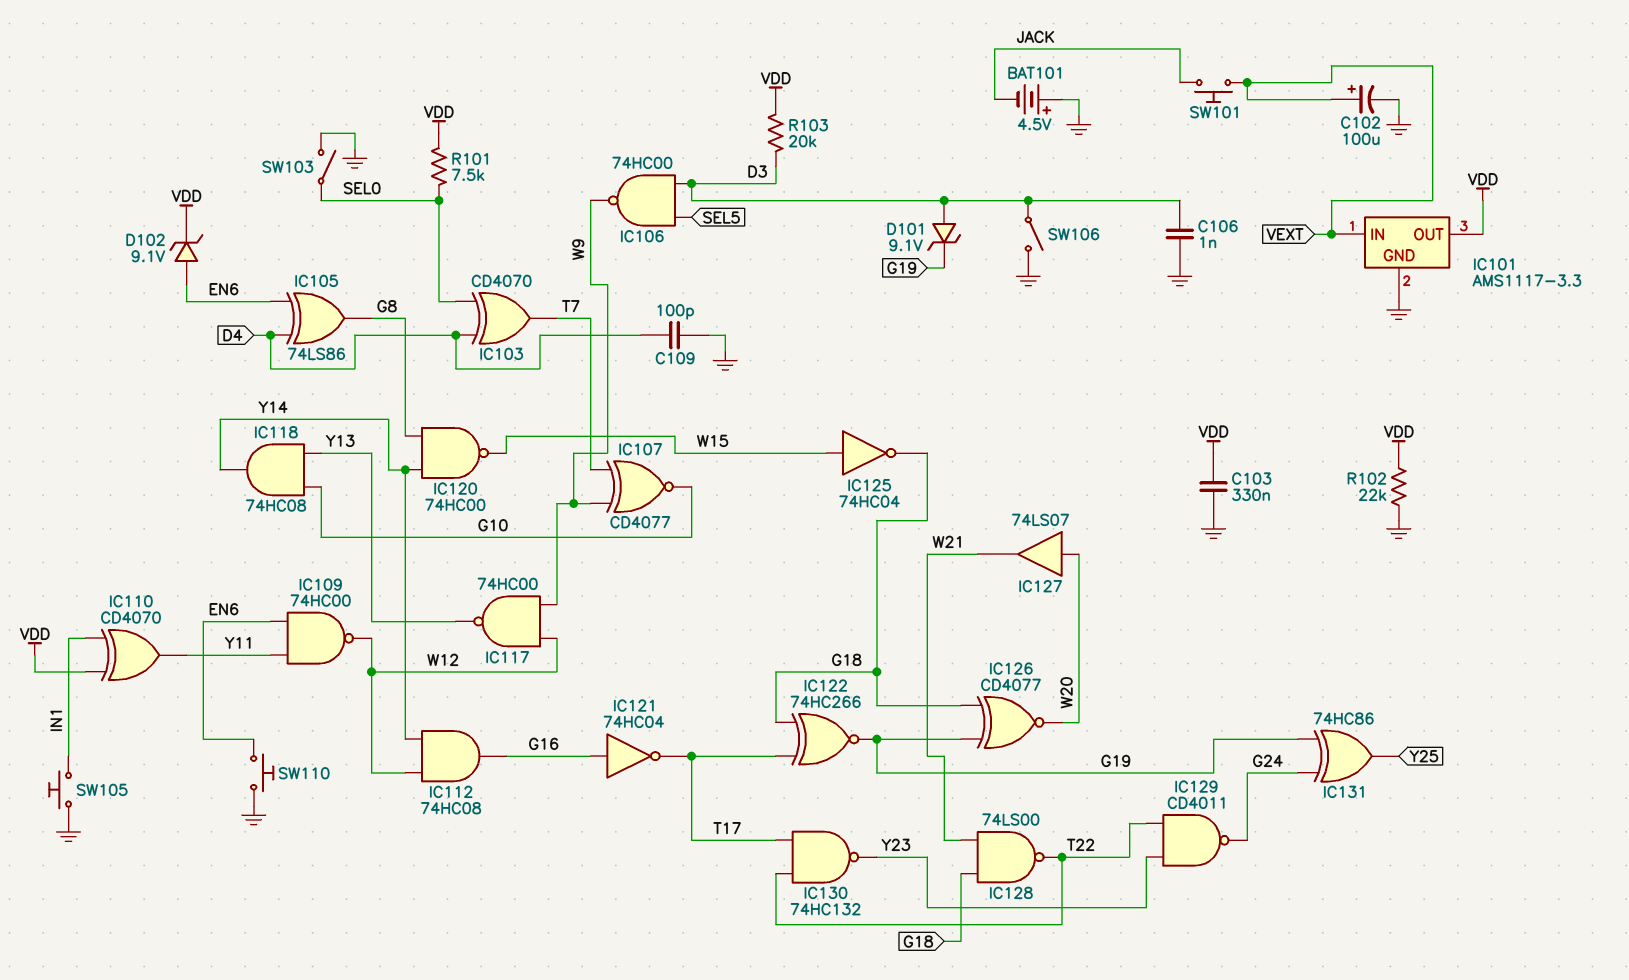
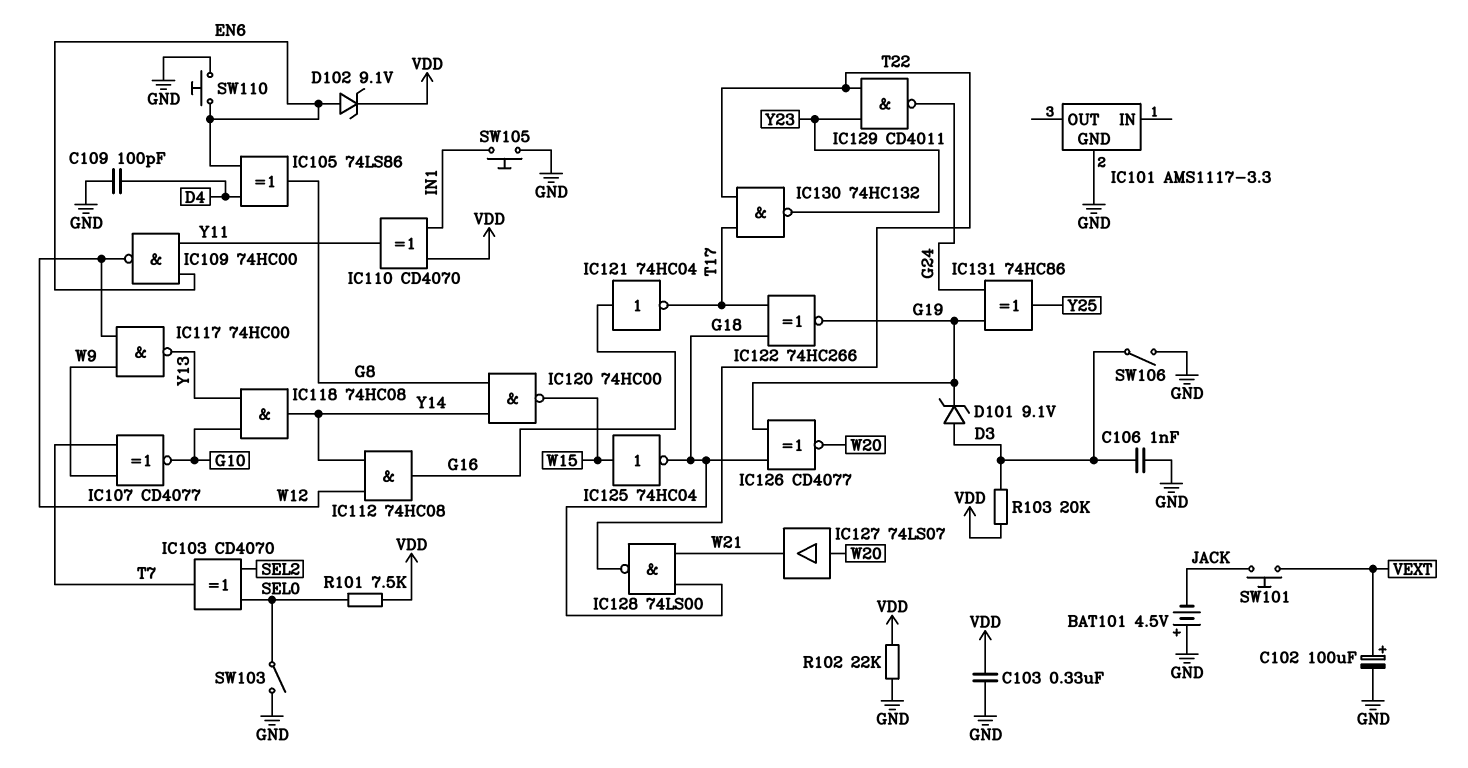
IC101 pin IN: VEXT -> none
IC101 pin OUT: VDD -> none
IC103: XOR CD4070 (in D4, in SEL0, out T7) -> XOR CD4070 (in SEL0, in SEL2, out T7)
IC106: NAND 74HC00 (in D3, in SEL5, out W9) -> none

